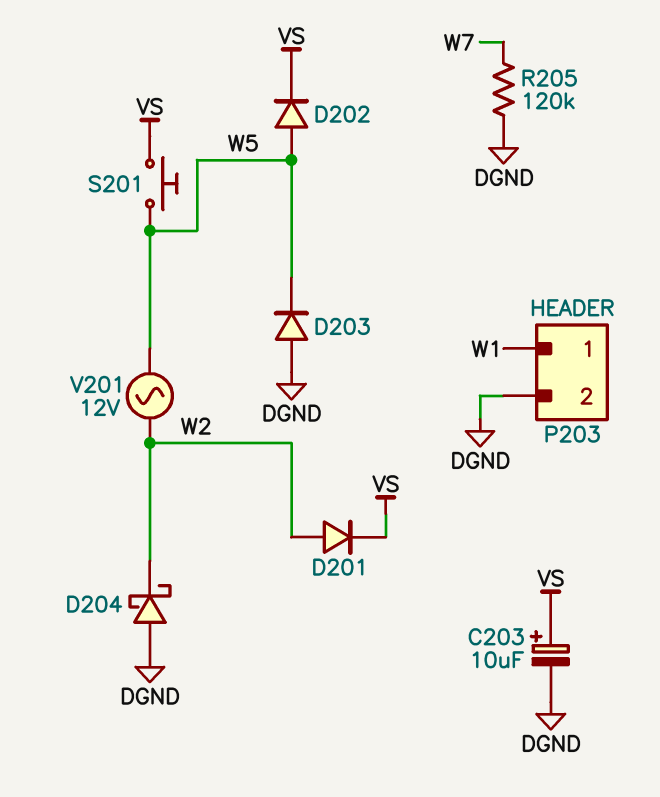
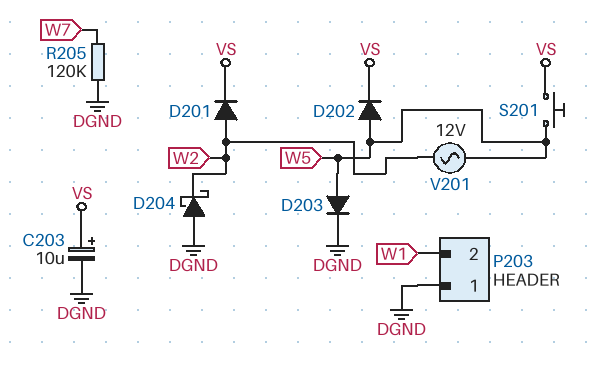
D203: diode (A DGND, K W5) -> diode (A W5, K DGND)
P203 pin 1: W1 -> DGND
P203 pin 2: DGND -> W1

